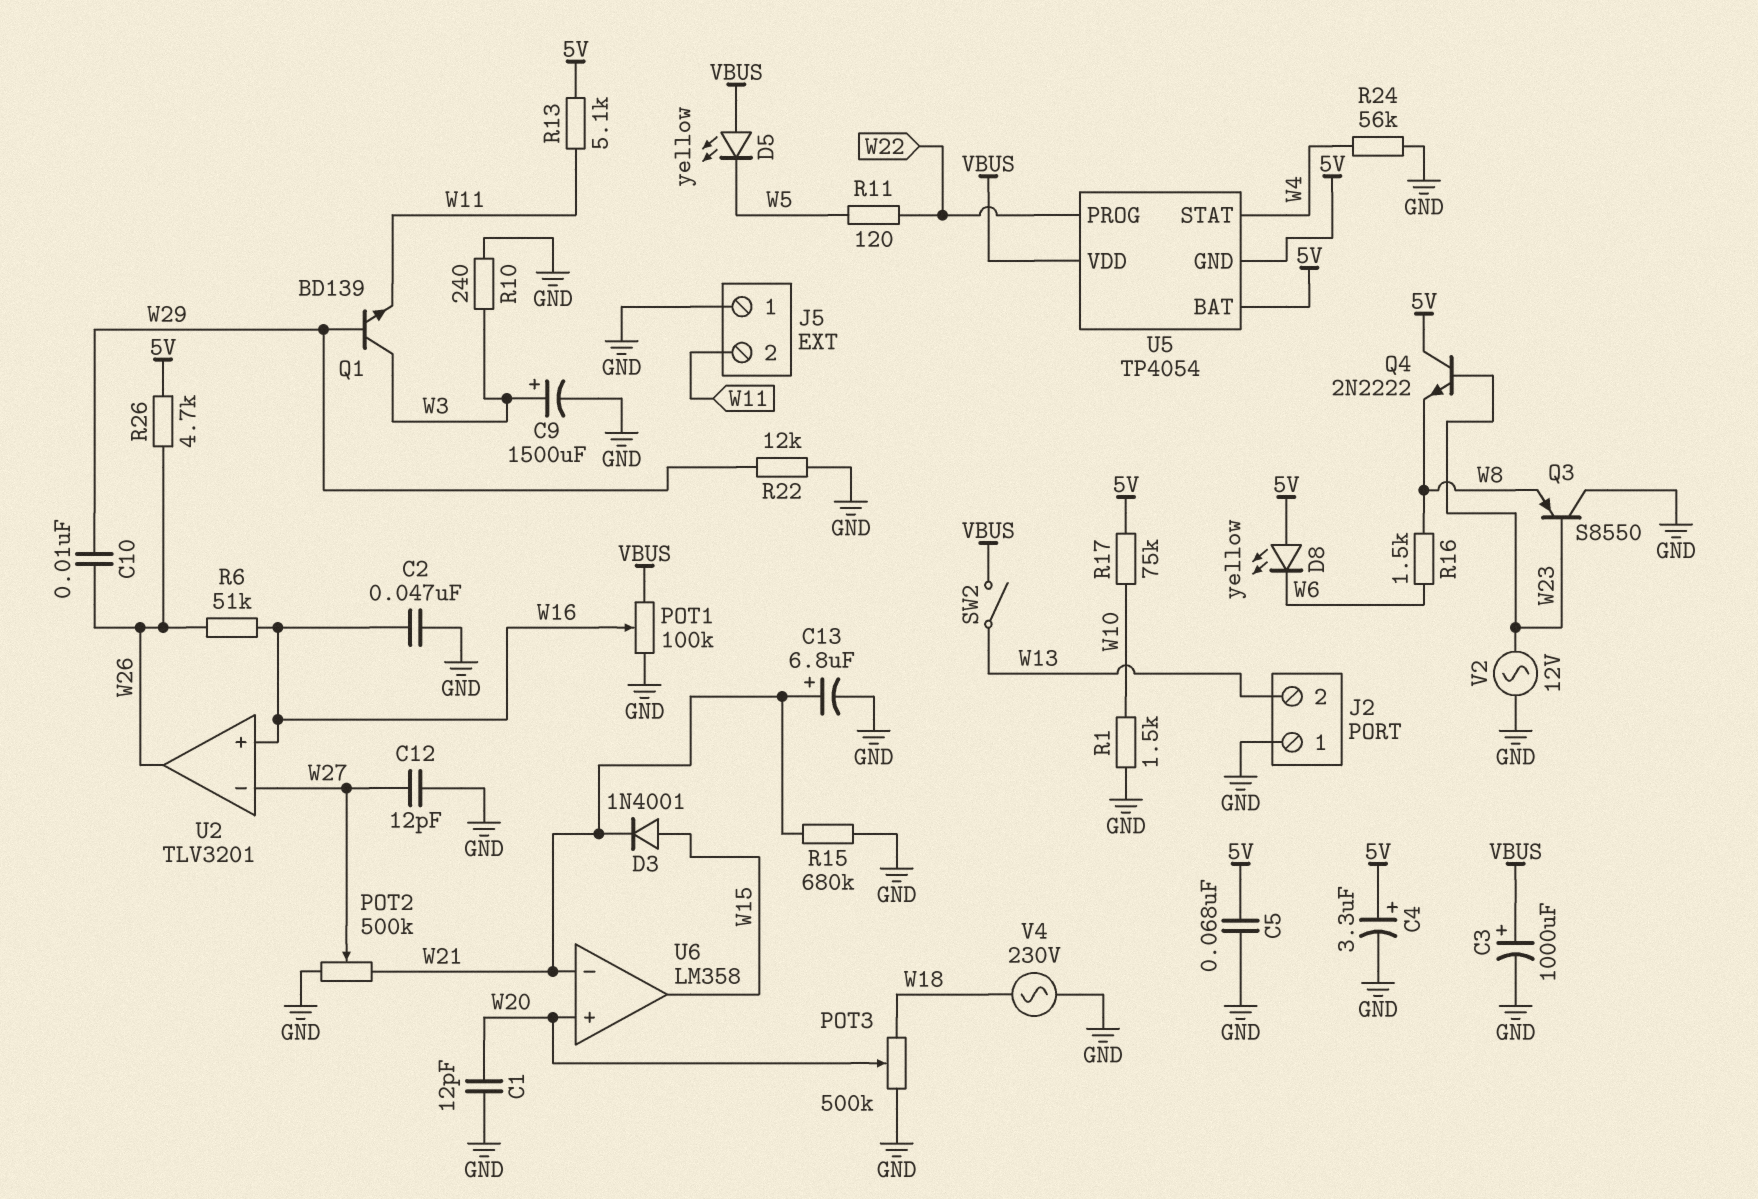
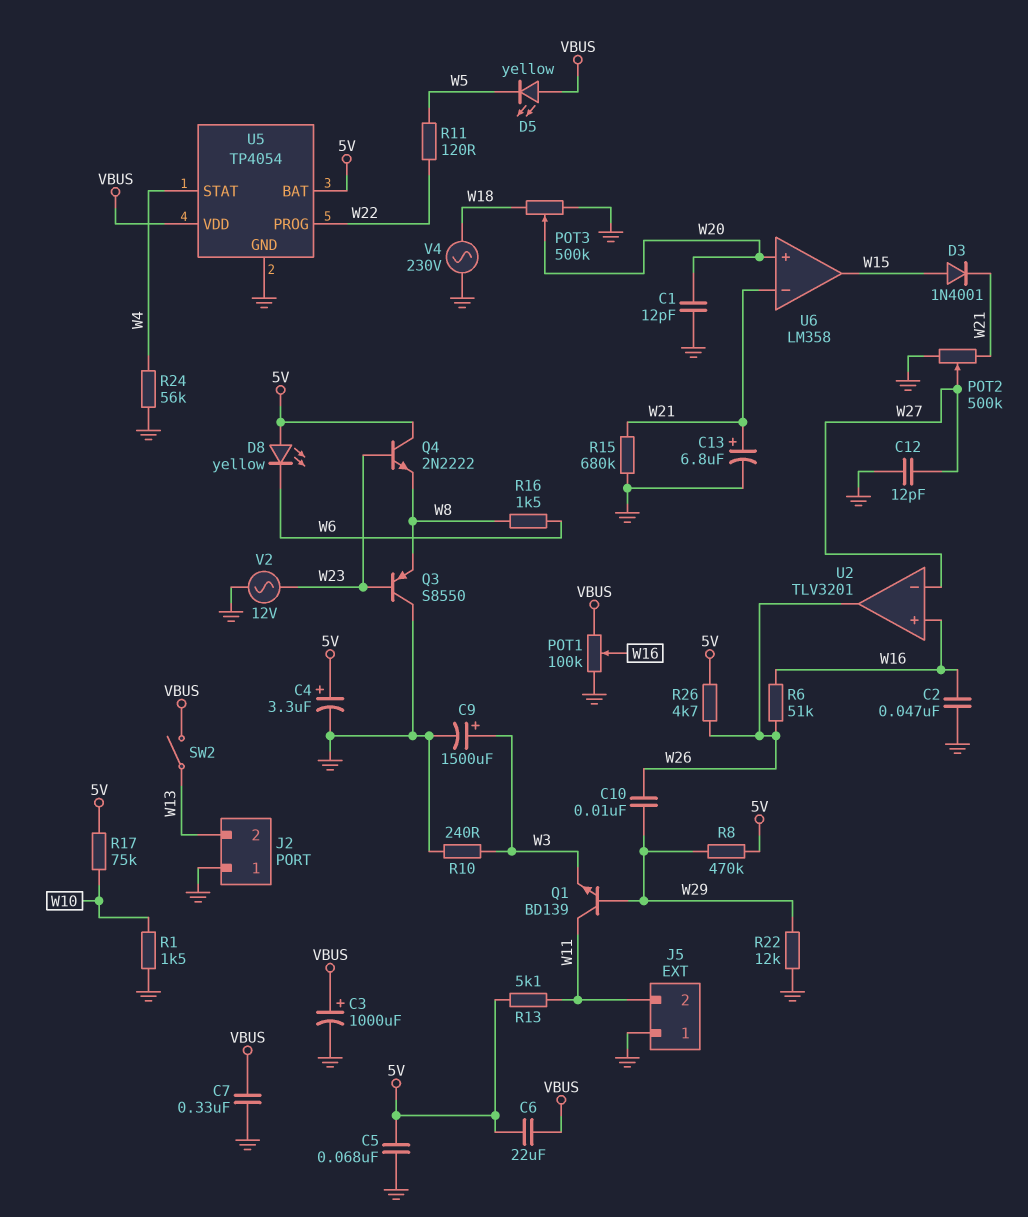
C6: none -> 22uF (5V, VBUS)
C7: none -> 330nF (GND, VBUS)
Q1: NPN BD139 (B W29, C W3, E W11) -> NPN BD139 (B W29, C W11, E W3)
R8: none -> 470k (5V, W29)
U5 pin GND: 5V -> GND

